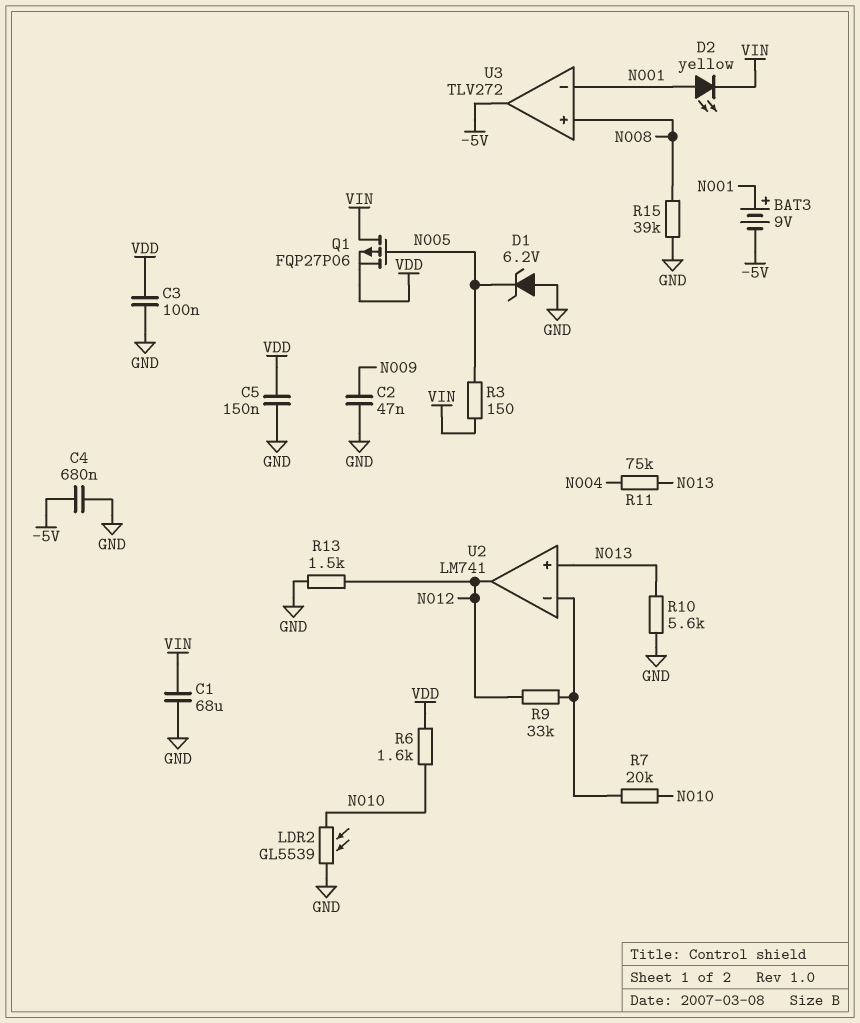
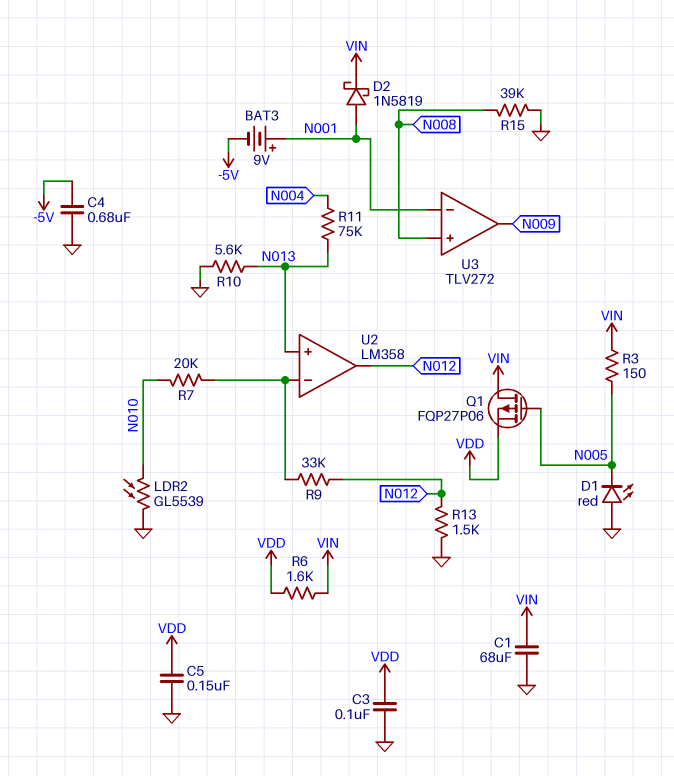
C2: 47nF (GND, N009) -> none
D1: zener 6.2V (A GND, K N005) -> LED red (A GND, K N005)
D2: LED yellow (A N001, K VIN) -> schottky 1N5819 (A N001, K VIN)
R6: 1.6k (N010, VDD) -> 1.6k (VDD, VIN)
U2: LM741 -> LM358
U3 pin out: -5V -> N009

